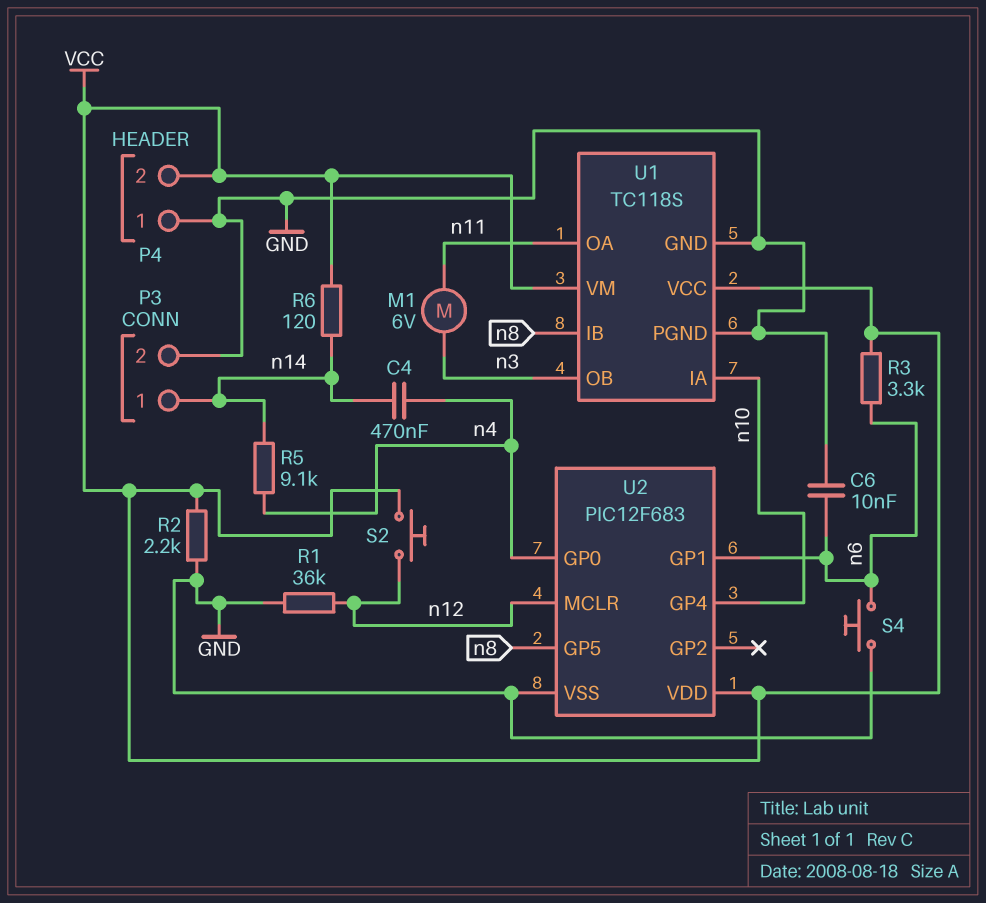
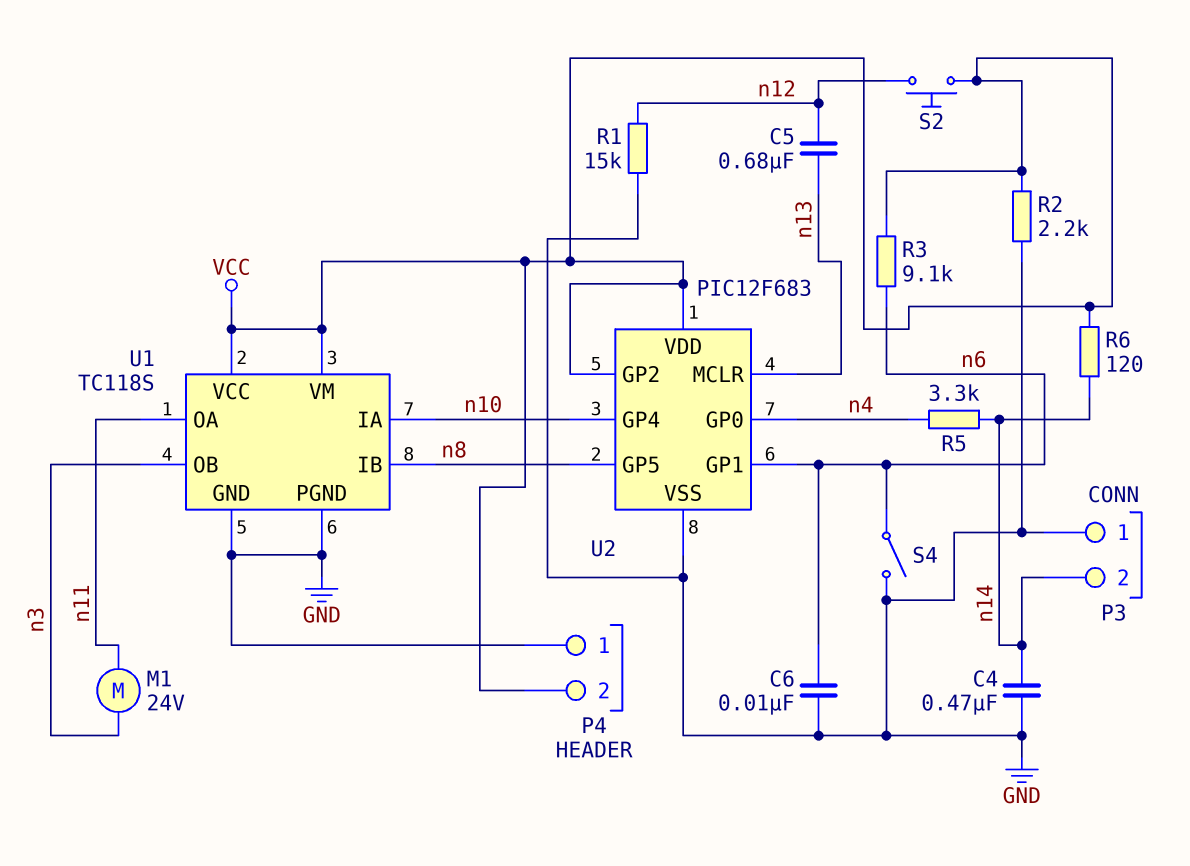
C4: 470nF (n4, n14) -> 470nF (GND, n14)
C5: none -> 680nF (n12, n13)
M1: motor 6V (n3, n11) -> motor 24V (n3, n11)
P3 pin 1: n14 -> GND
P3 pin 2: GND -> n14
R1: 36k (GND, n12) -> 15k (GND, n12)
R3: 3.3k (VCC, n6) -> 9.1k (VCC, n6)
R5: 9.1k (n4, n14) -> 3.3k (n4, n14)
S4: button (GND, n6) -> switch (GND, n6)
U2 pin GP2: none -> VCC
U2 pin MCLR: n12 -> n13

